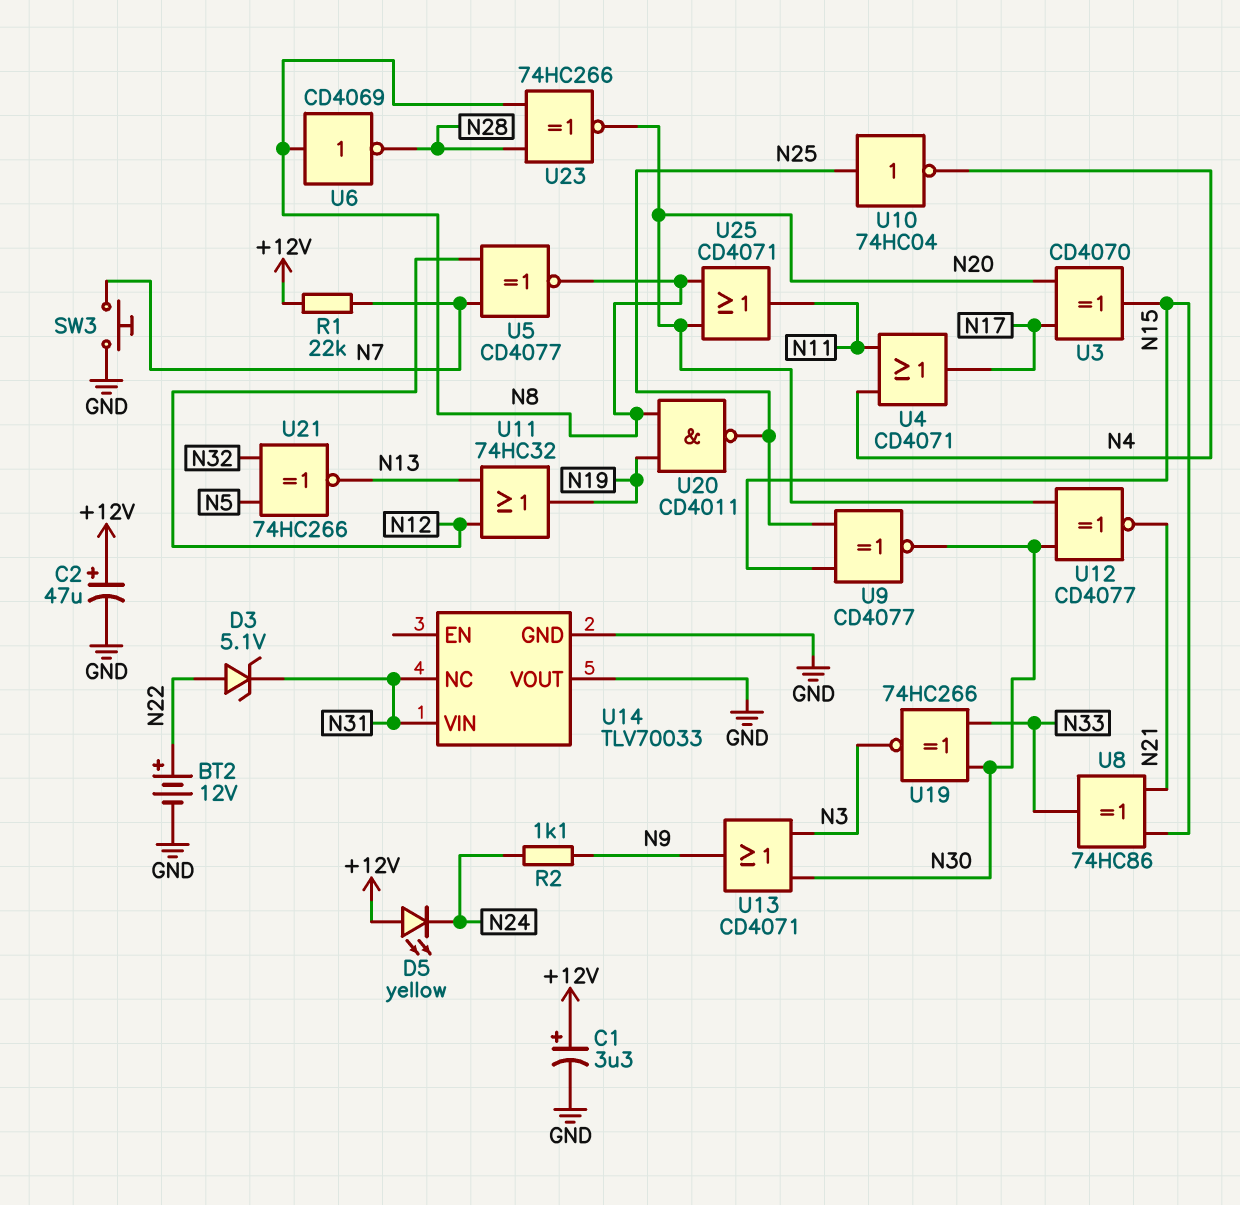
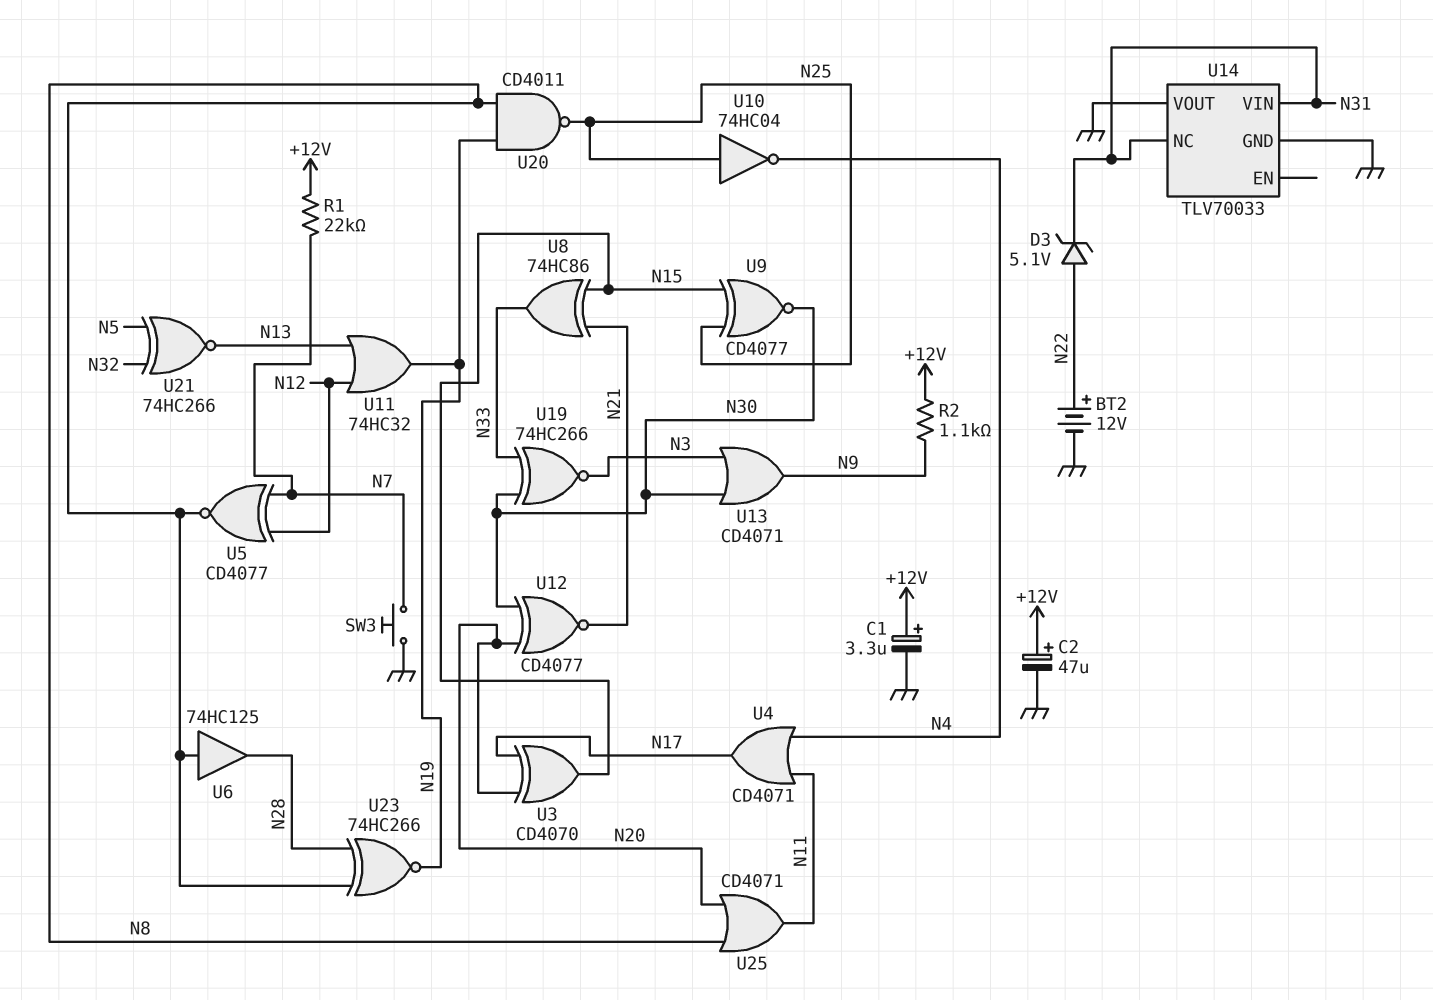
D5: LED yellow (A +12V, K N24) -> none
R2: 1.1k (N9, N24) -> 1.1k (+12V, N9)
U6: NOT CD4069 (in N8, out N28) -> buffer 74HC125 (in N8, out N28)
U23: XNOR 74HC266 (in N8, in N28, out N20) -> XNOR 74HC266 (in N8, in N28, out N19)

